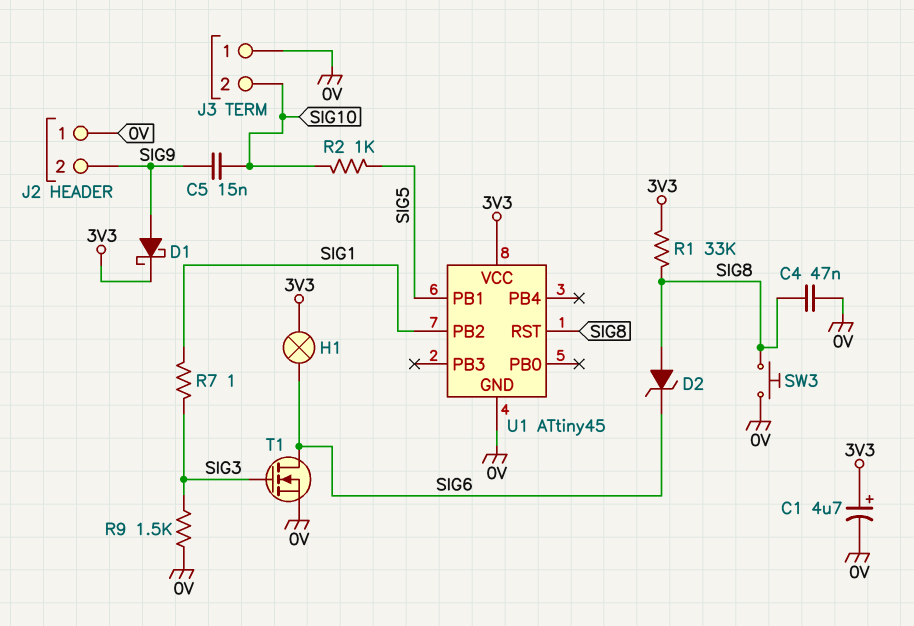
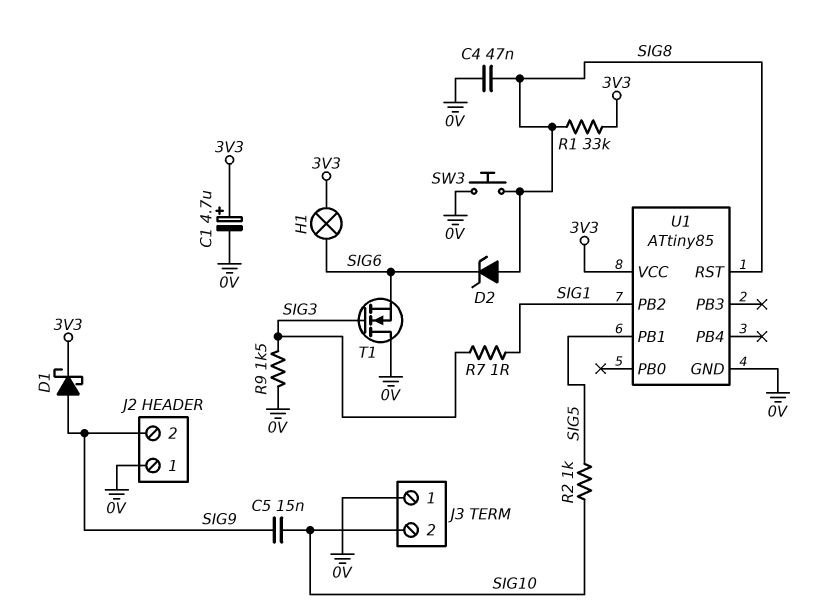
T1: NMOS (G SIG3, D SIG6, S 0V) -> NMOS (G SIG3, D 0V, S SIG6)
U1: ATtiny45 -> ATtiny85

